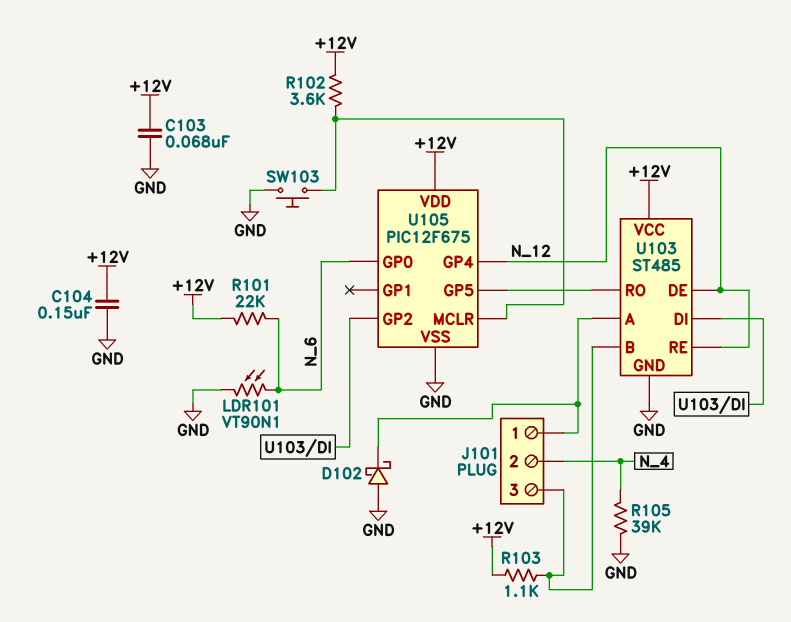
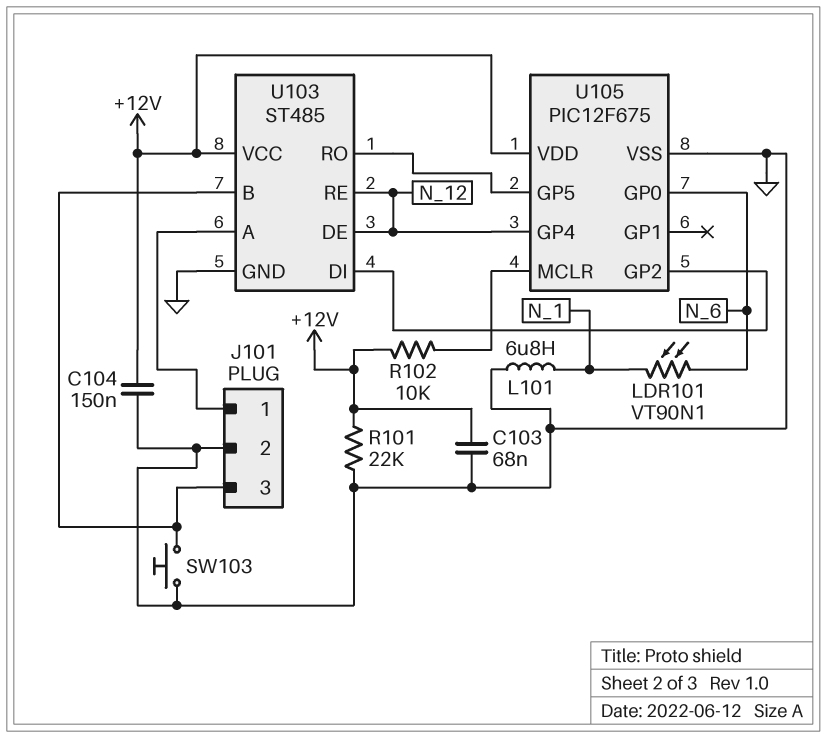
D102: schottky (A GND, K J101/1) -> none
J101 pin 2: N_4 -> GND
L101: none -> 6.8uH (GND, N_1)
LDR101: VT90N1 (GND, N_6) -> VT90N1 (N_1, N_6)
R101: 22k (+12V, N_6) -> 22k (+12V, GND)
R102: 3.6k (+12V, U105/MCLR) -> 10k (+12V, U105/MCLR)
R103: 1.1k (+12V, J101/3) -> none
R105: 39k (GND, N_4) -> none
SW103: button (GND, U105/MCLR) -> button (GND, J101/3)

